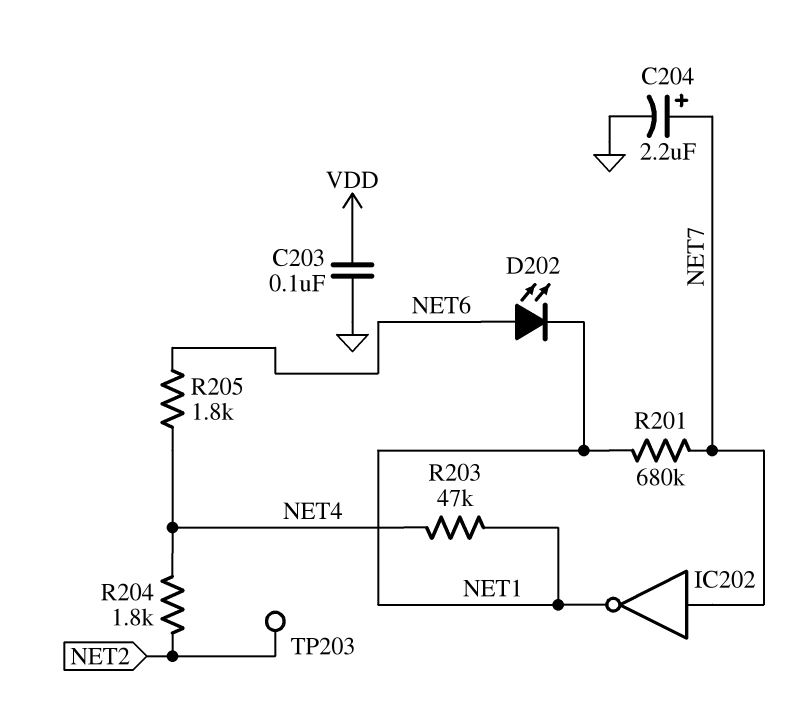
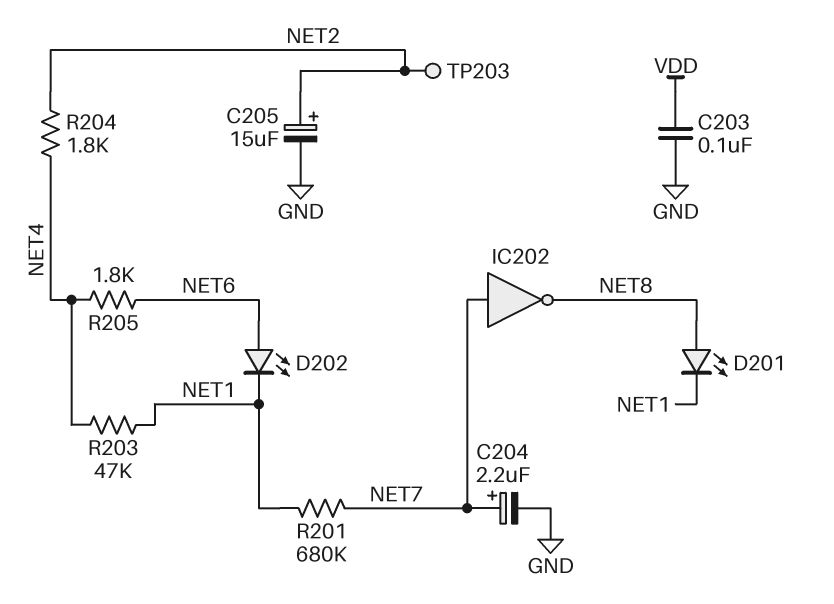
C205: none -> 15uF (plus NET2, minus GND)
D201: none -> LED (A NET8, K NET1)
IC202: NOT (in NET7, out NET1) -> NOT (in NET7, out NET8)

